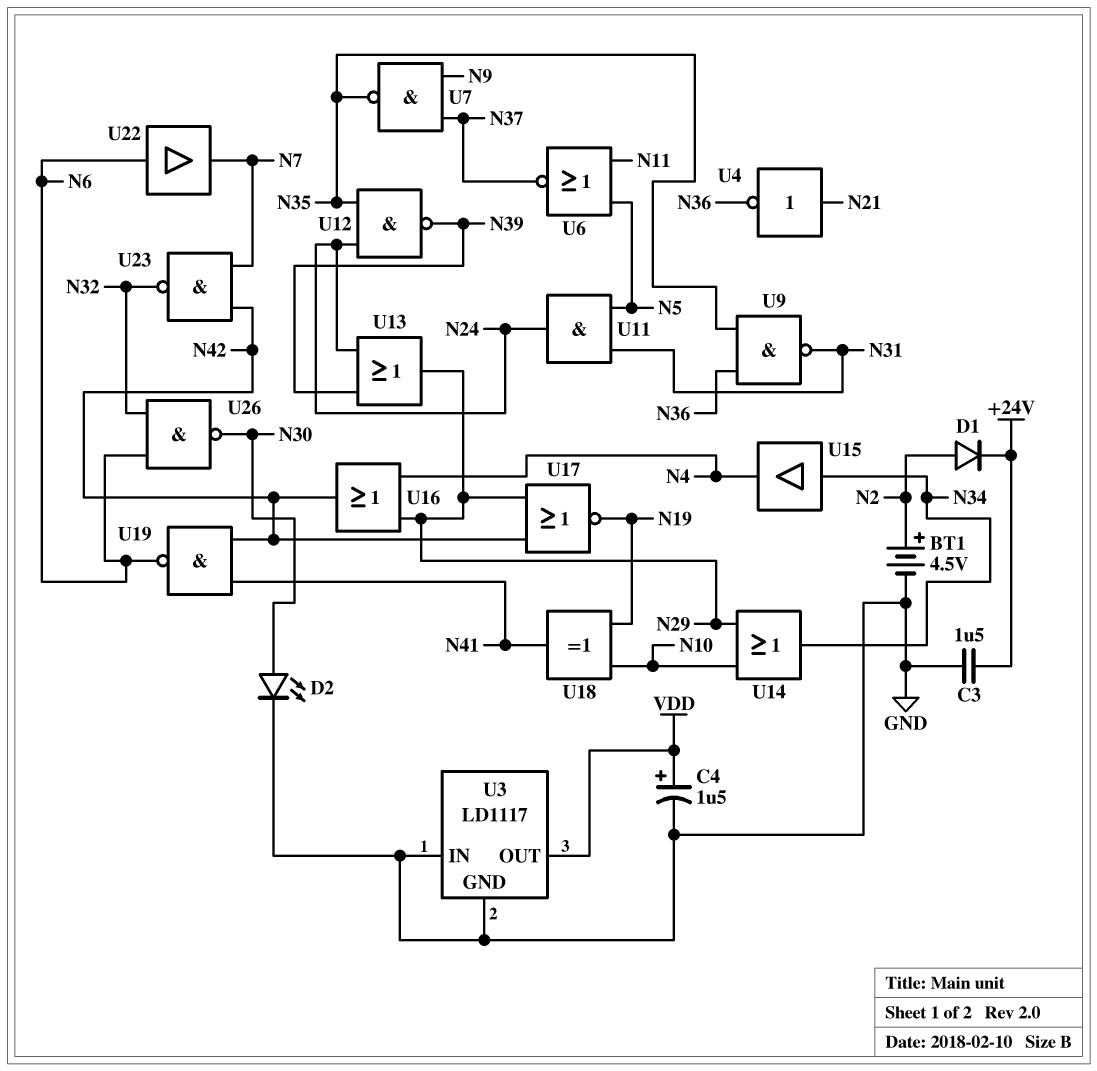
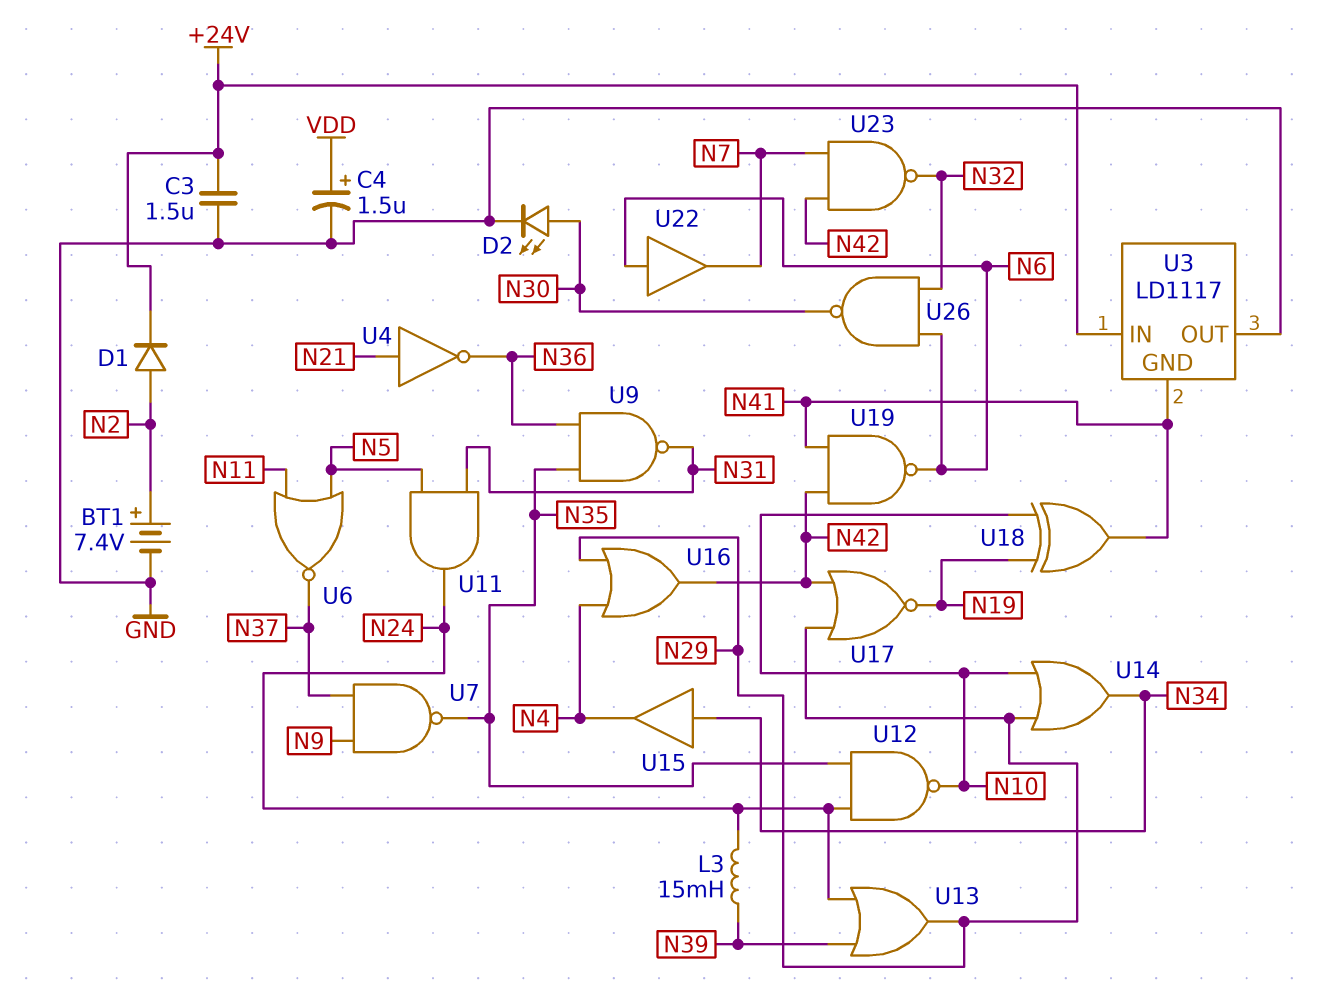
BT1: 4.5V (plus N2, minus GND) -> 7.4V (plus N2, minus GND)
L3: none -> 15mH (N24, N39)
U3 pin GND: GND -> N41
U3 pin IN: GND -> +24V
U3 pin OUT: VDD -> GND
U12: NAND (in N24, in N35, out N39) -> NAND (in N24, in N35, out N10)

